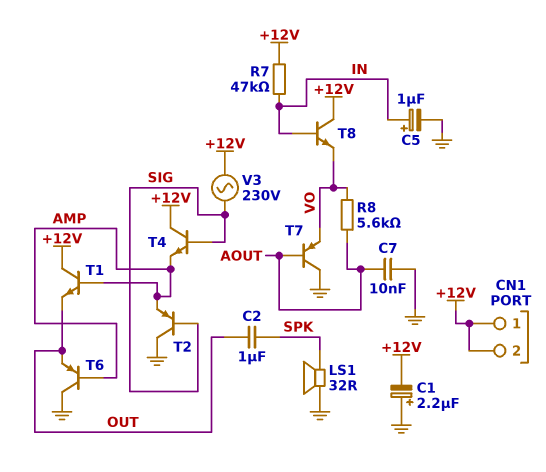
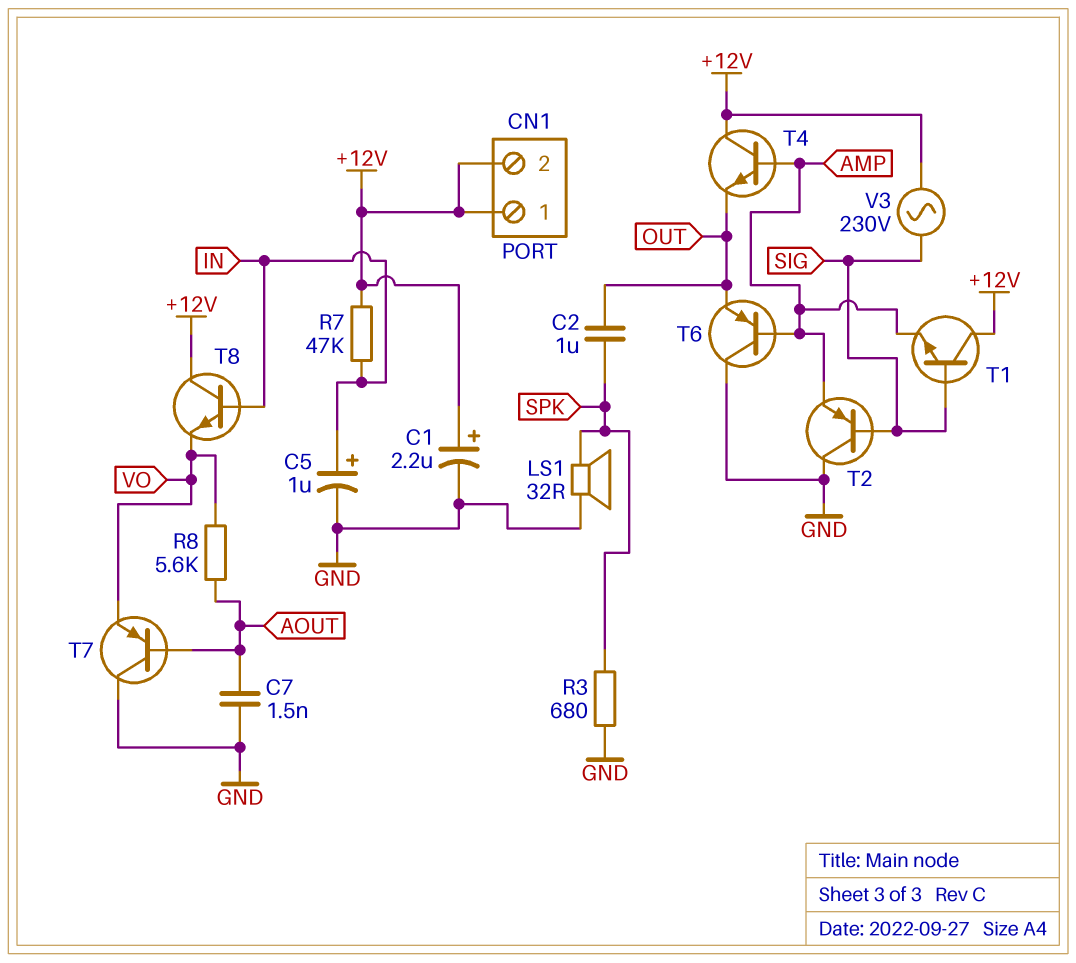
C1: 2.2uF (plus GND, minus +12V) -> 2.2uF (plus +12V, minus GND)
C7: 10nF (AOUT, GND) -> 1.5nF (AOUT, GND)
R3: none -> 680 (GND, SPK)
T1: NPN (B AMP, C +12V, E OUT) -> NPN (B SIG, C +12V, E AMP)
T4: NPN (B SIG, C +12V, E AMP) -> NPN (B AMP, C +12V, E OUT)

